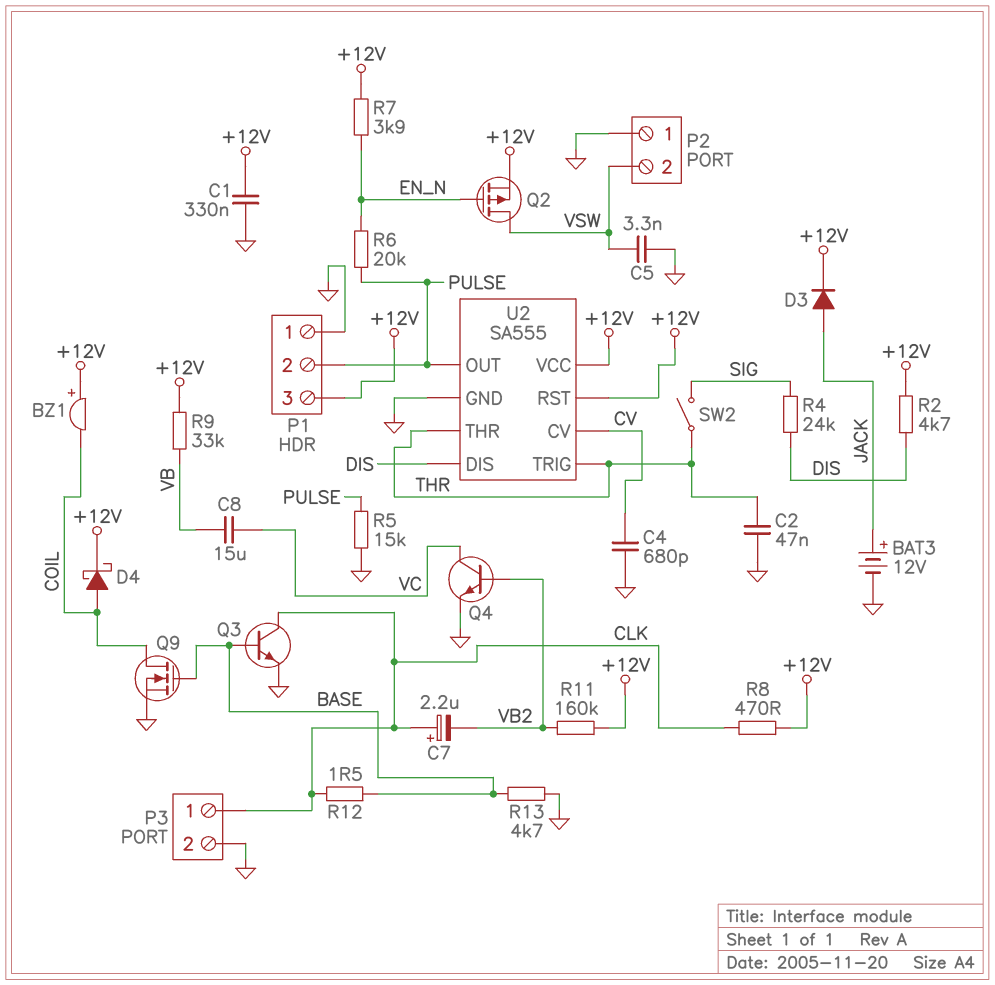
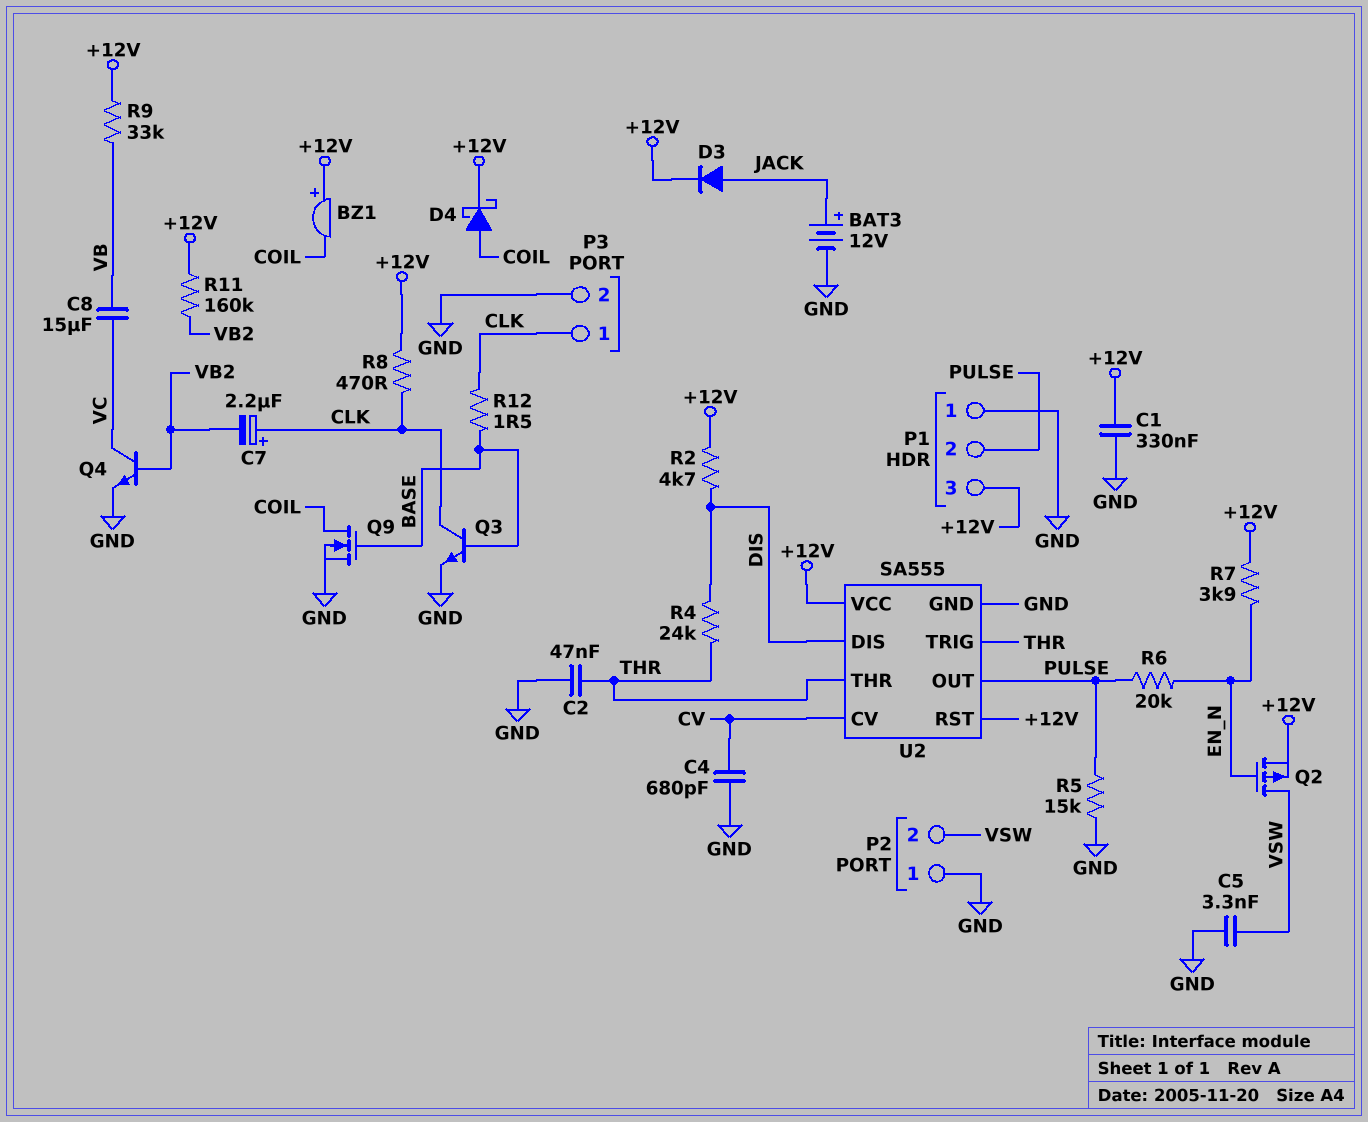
R4: 24k (DIS, SIG) -> 24k (DIS, THR)
R13: 4.7k (BASE, GND) -> none
SW2: switch (SIG, THR) -> none

